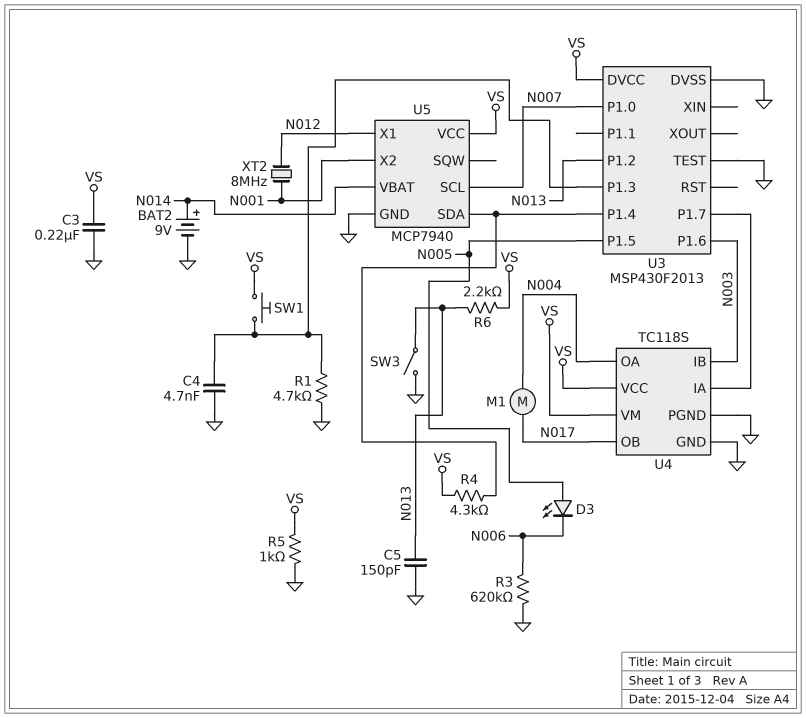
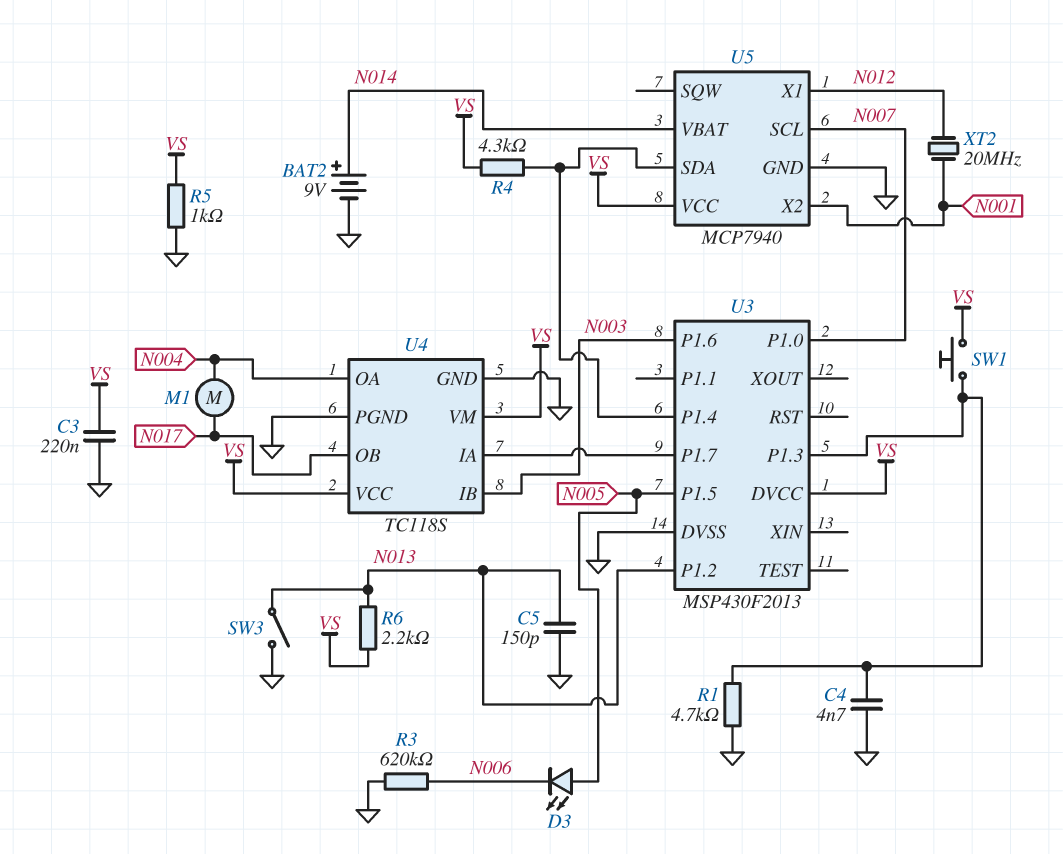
U3 pin TEST: GND -> none
XT2: 8MHz (N001, N012) -> 20MHz (N001, N012)

